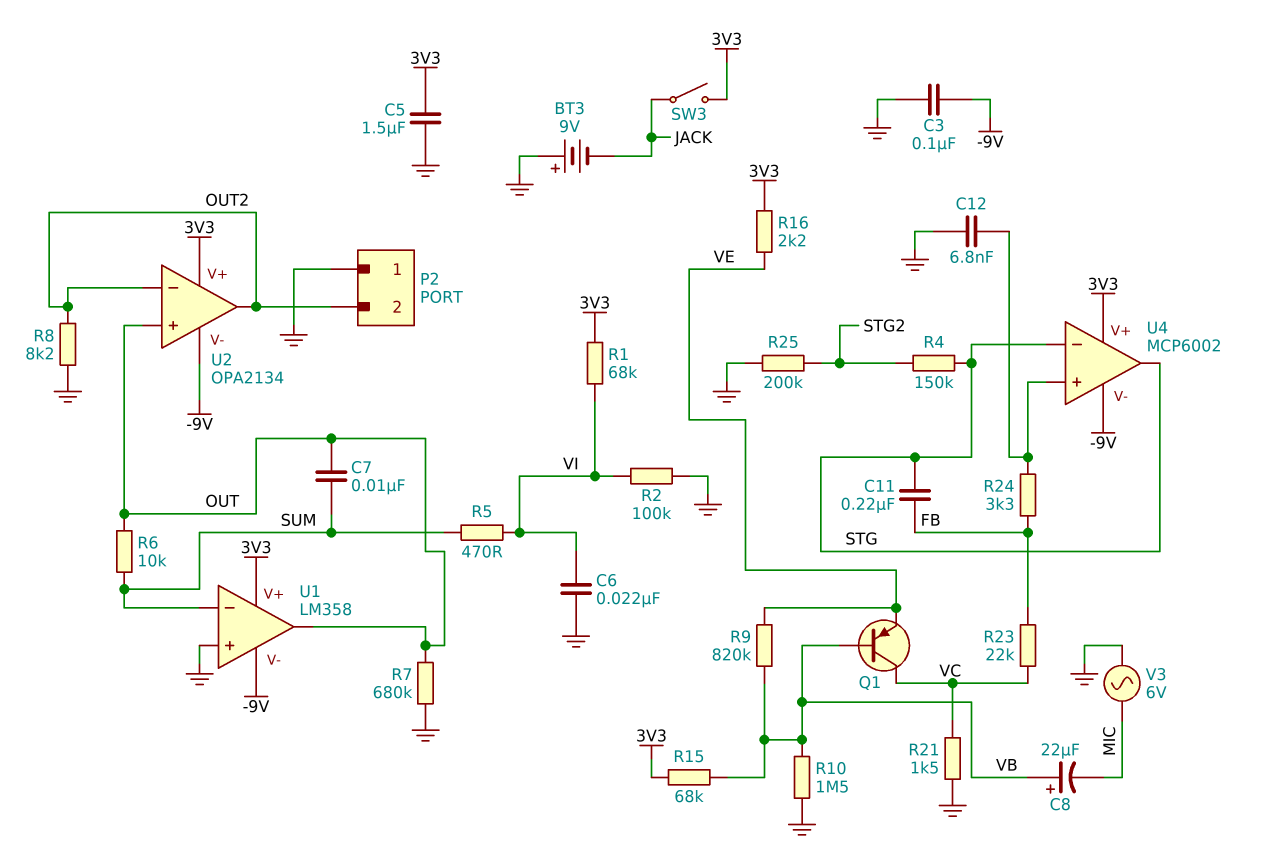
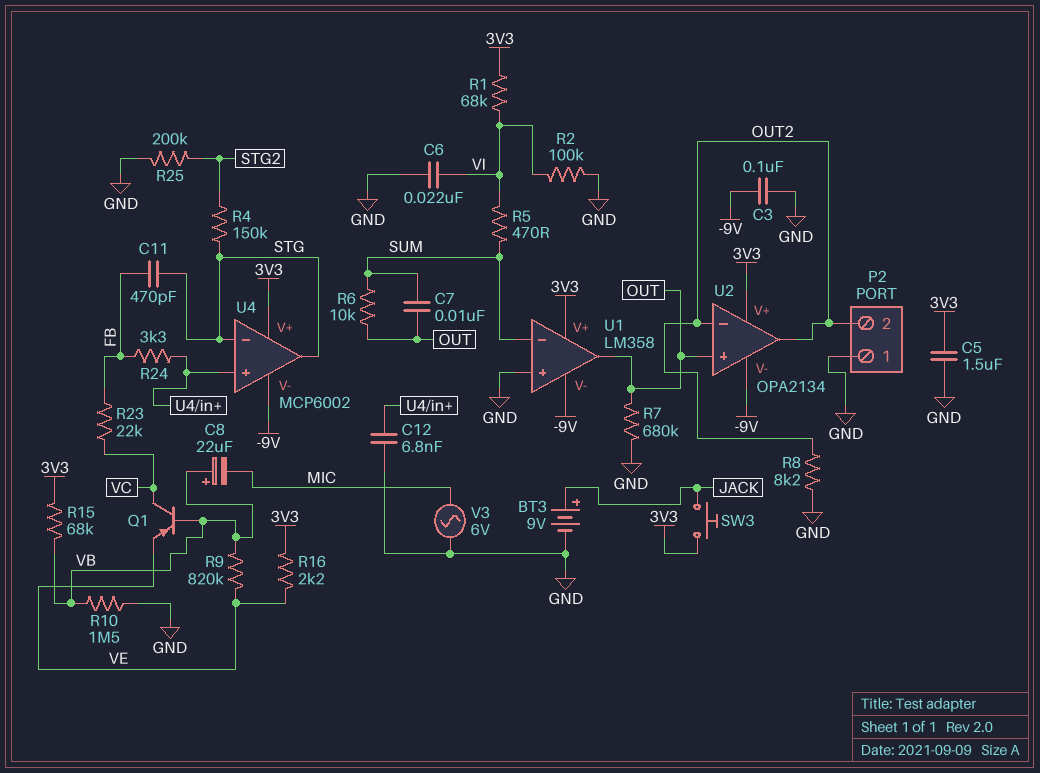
BT3: 9V (plus GND, minus JACK) -> 9V (plus JACK, minus GND)
C11: 220nF (FB, STG) -> 470pF (FB, STG)
R21: 1.5k (GND, VC) -> none
SW3: switch (3V3, JACK) -> button (3V3, JACK)

